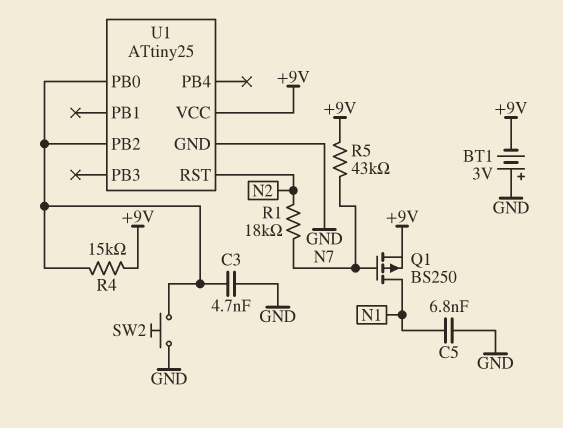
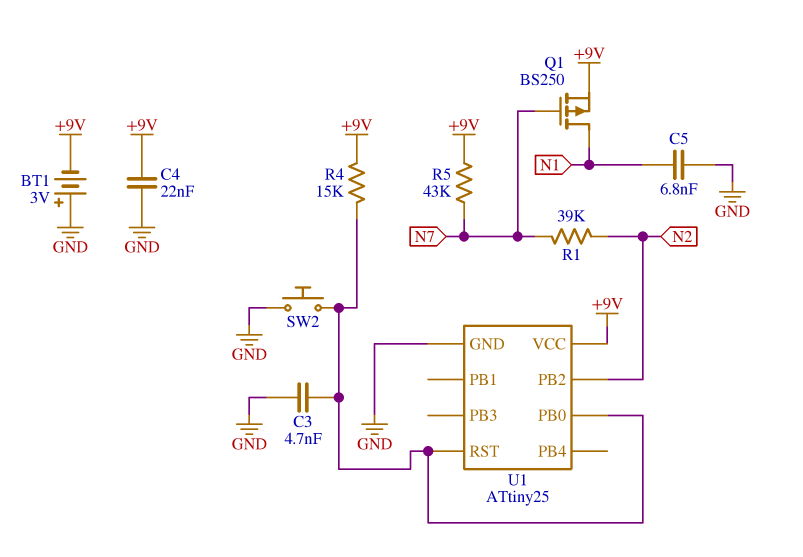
C4: none -> 22nF (+9V, GND)
R1: 18k (N2, N7) -> 39k (N2, N7)
U1 pin PB2: U1/PB0 -> N2
U1 pin RST: N2 -> U1/PB0

